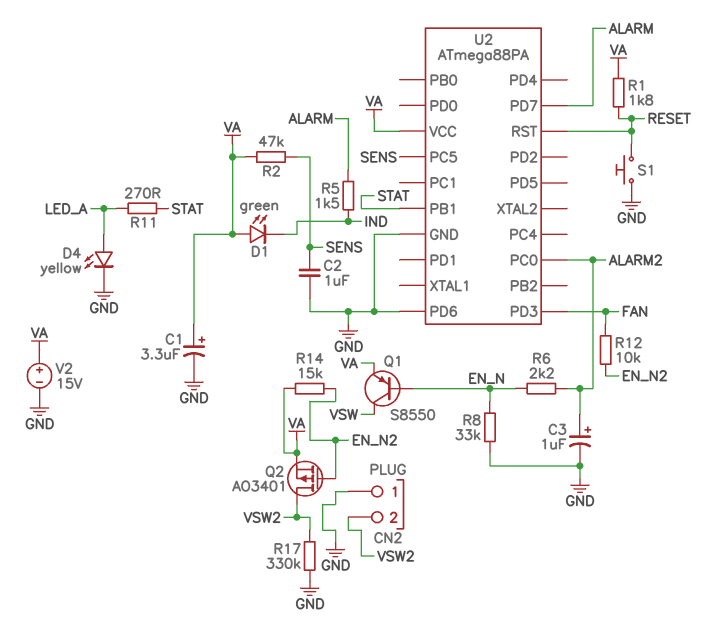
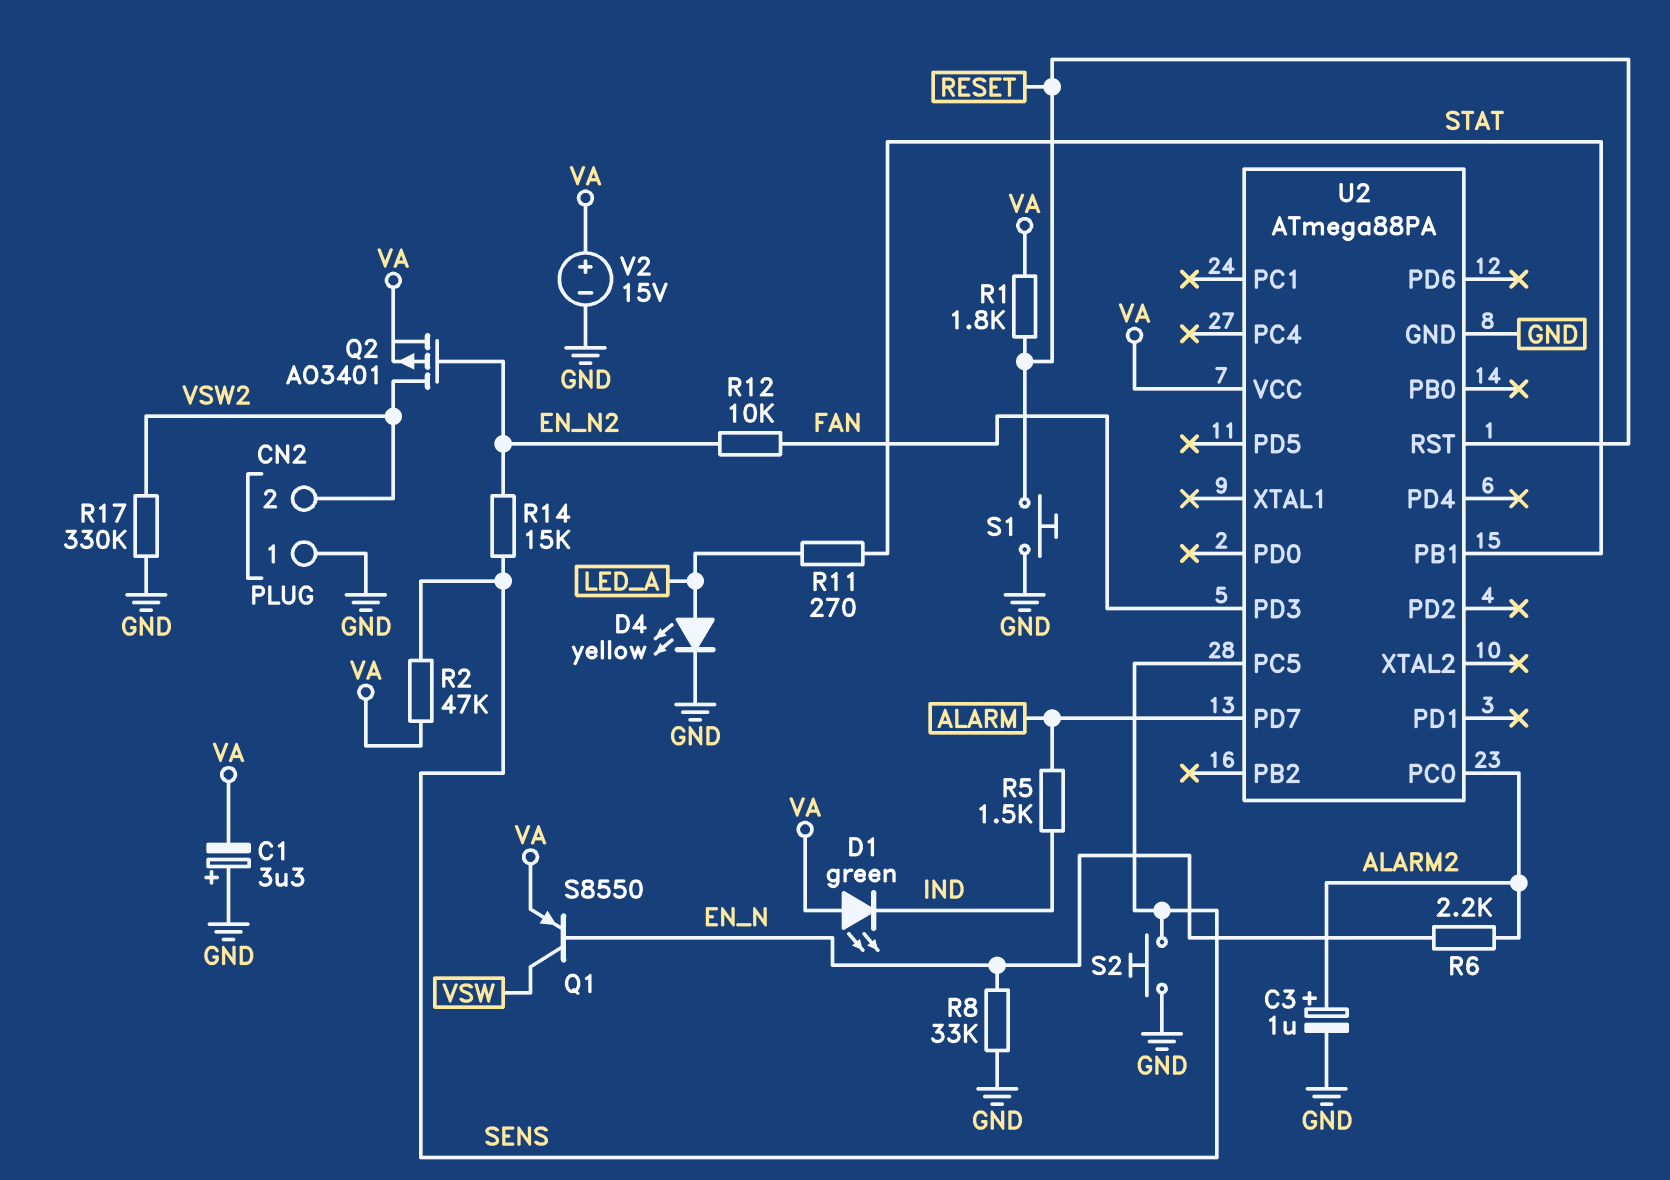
C1: 3.3uF (plus VA, minus GND) -> 3.3uF (plus GND, minus VA)
C2: 1uF (GND, SENS) -> none
R14: 15k (EN_N2, VA) -> 15k (EN_N2, SENS)
S2: none -> button (GND, SENS)
U2 pin PD6: GND -> none

